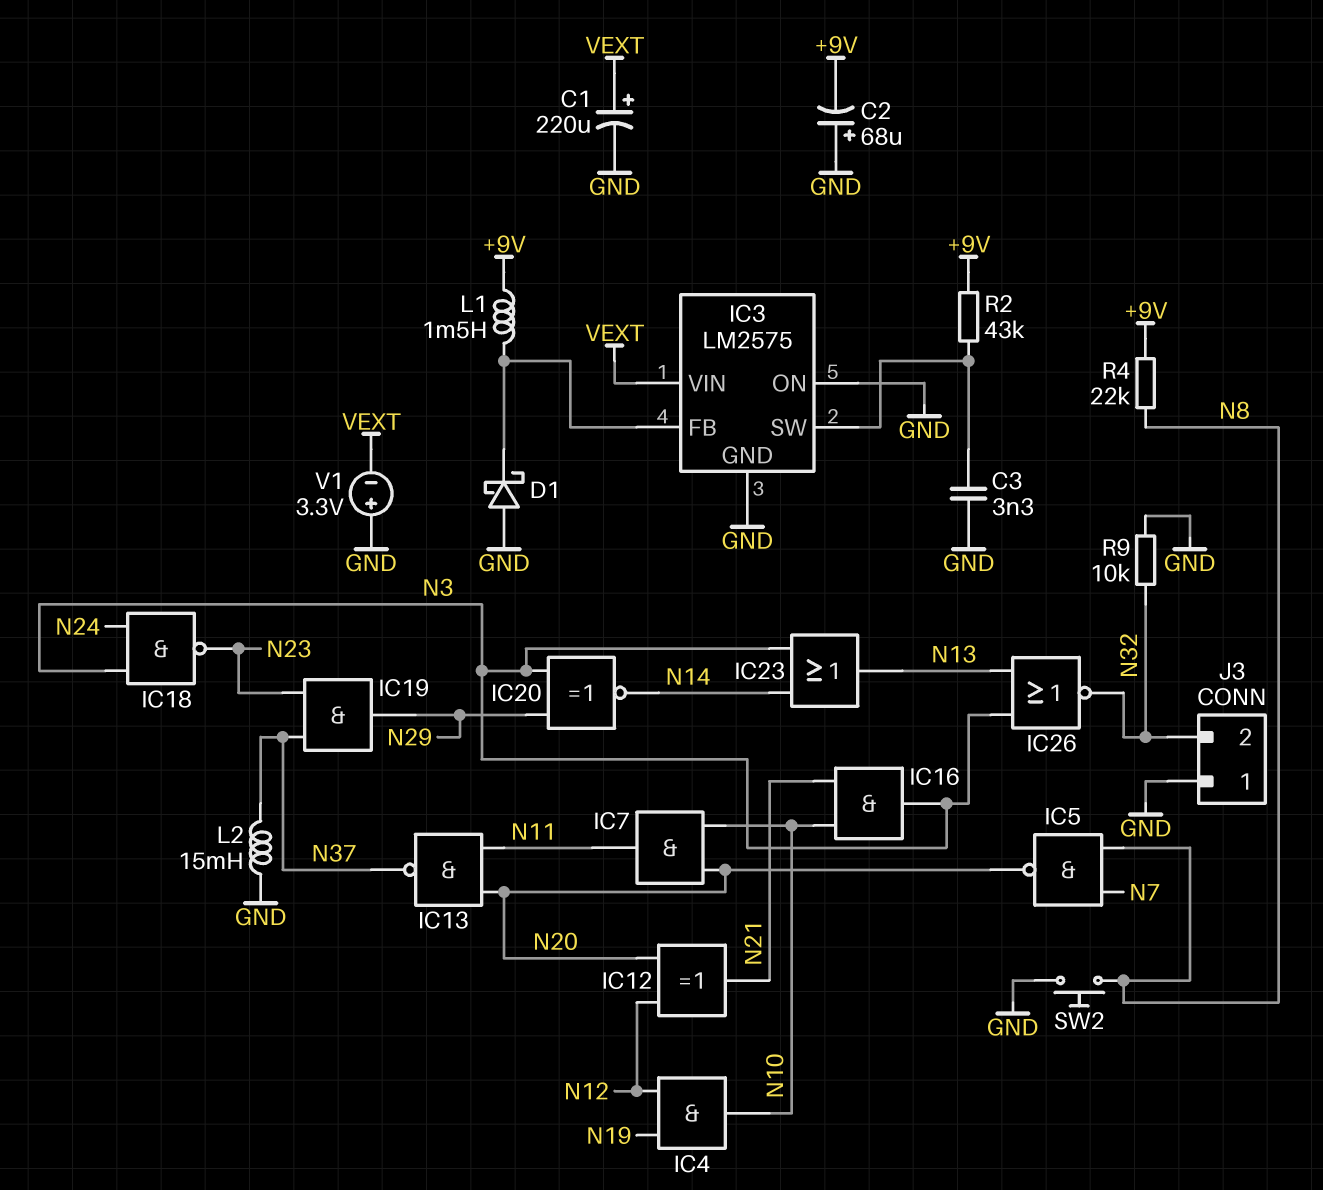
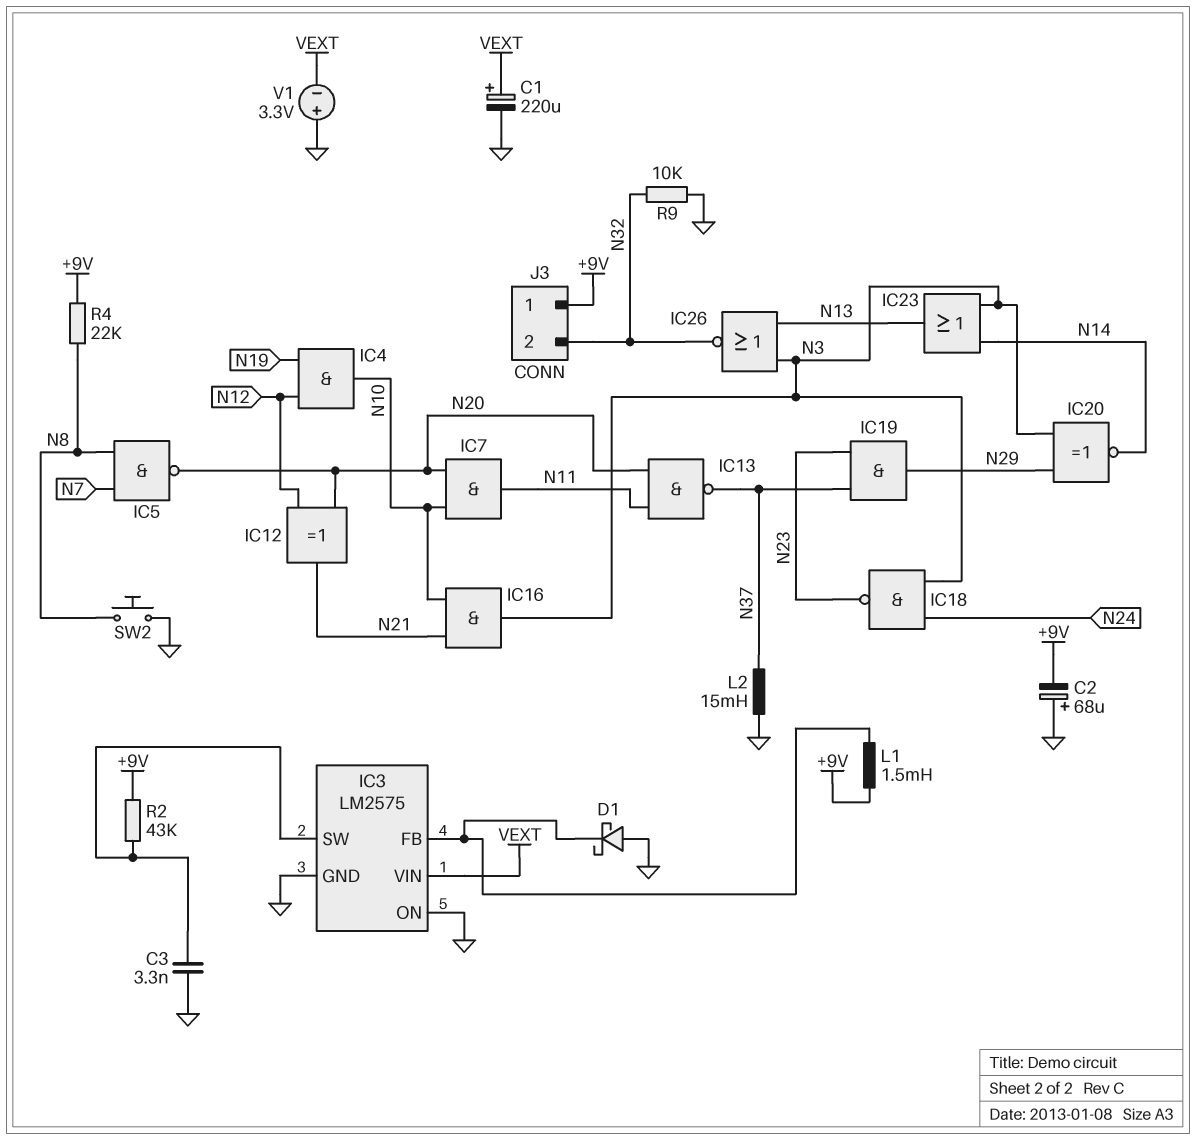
J3 pin 1: GND -> +9V

